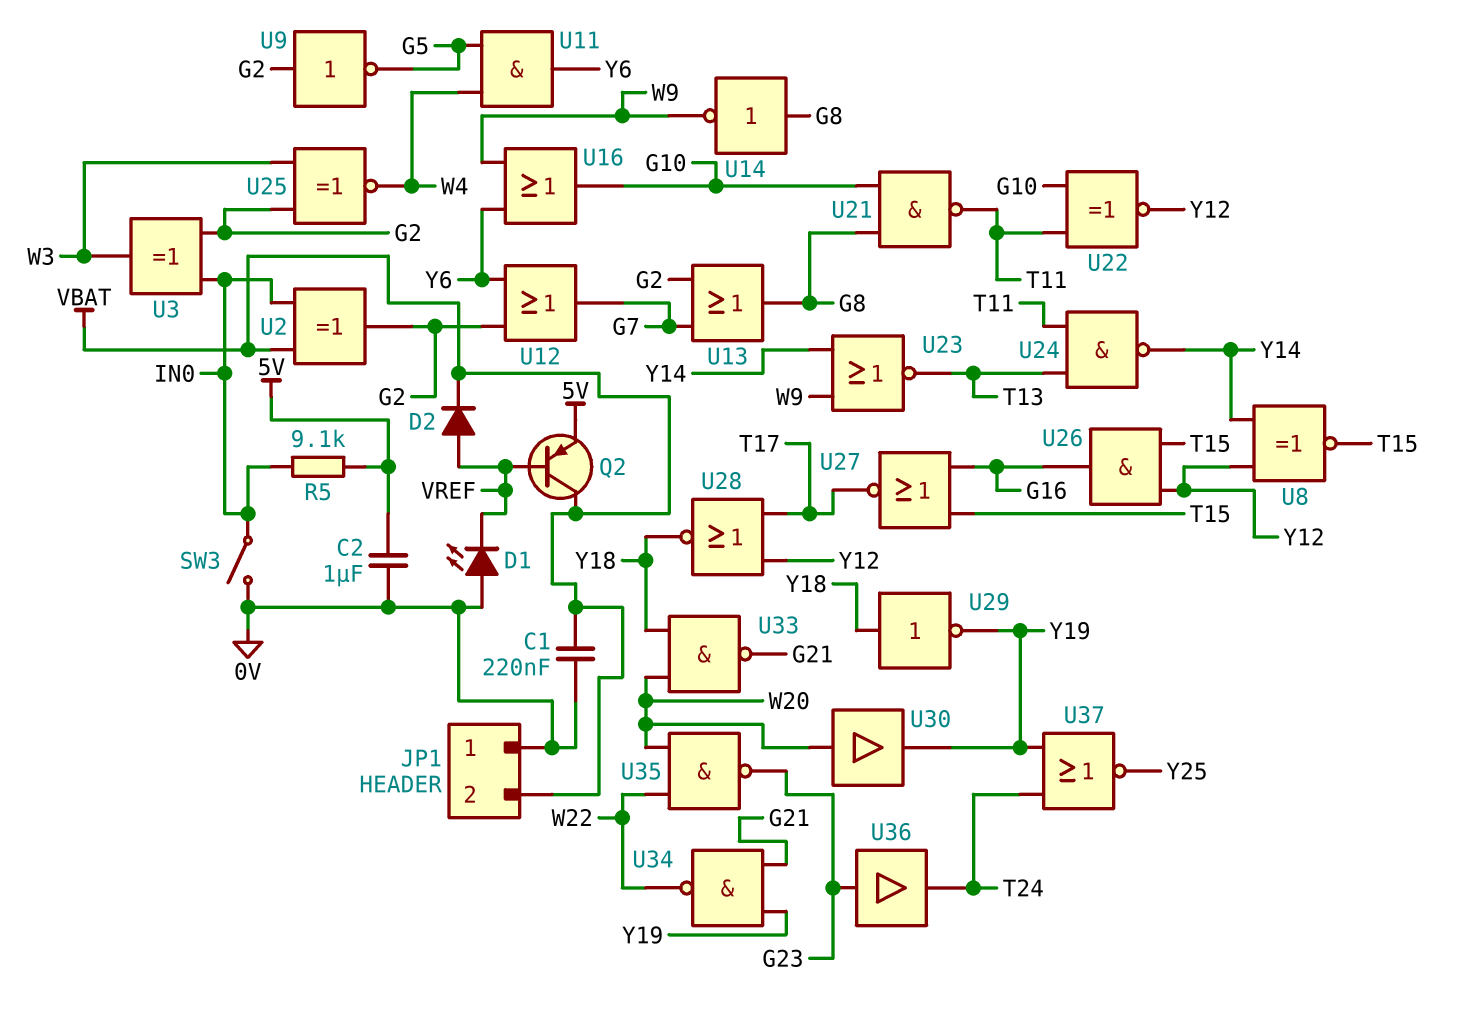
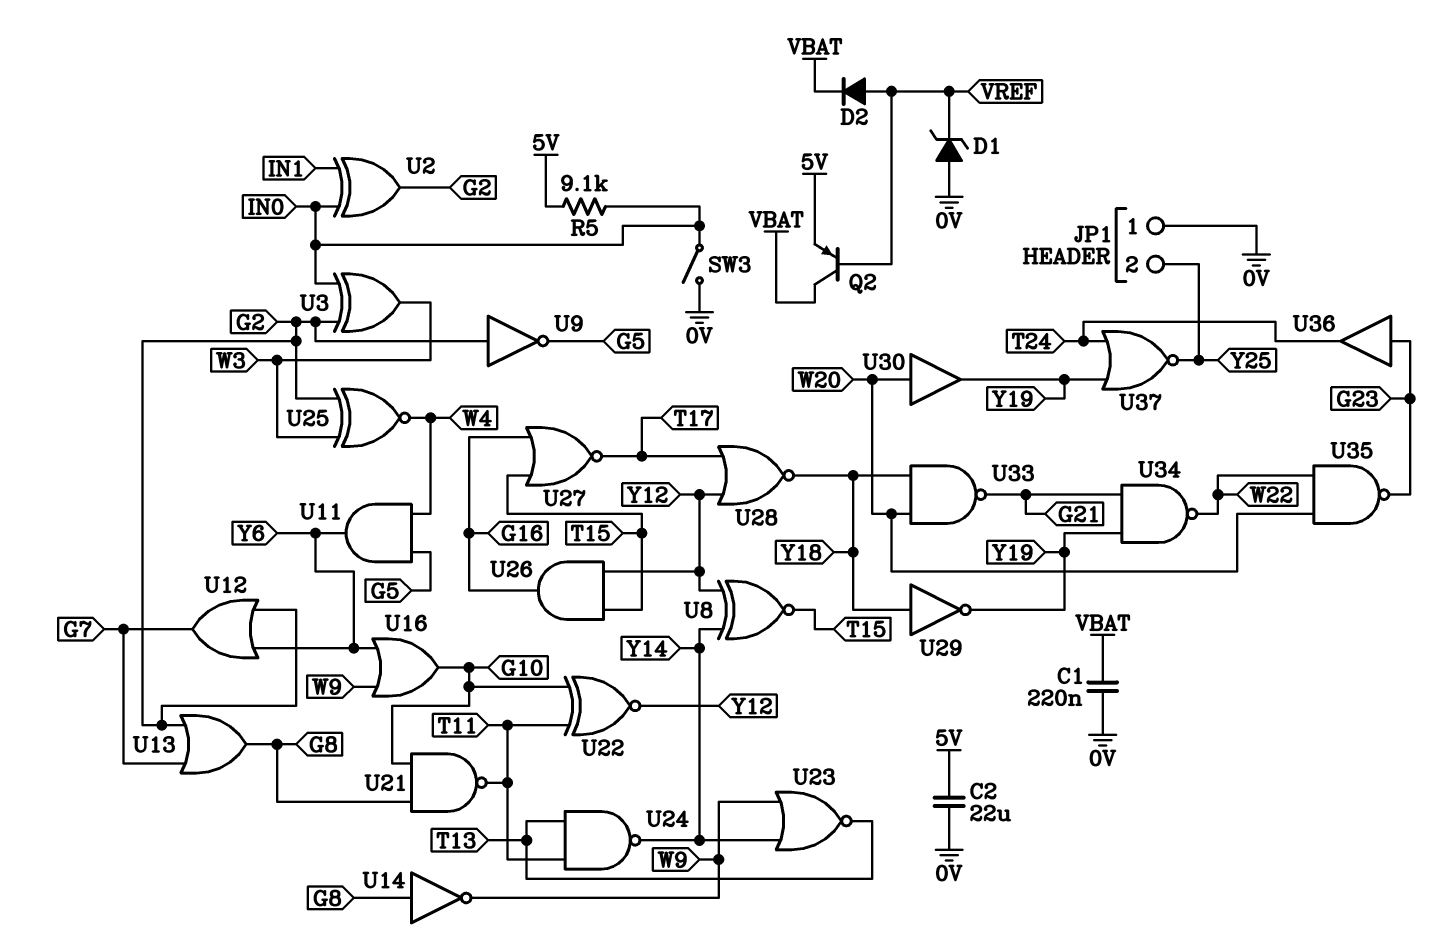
C2: 1uF (0V, 5V) -> 22uF (0V, 5V)
D1: LED (A 0V, K VREF) -> zener (A 0V, K VREF)
JP1 pin 2: VBAT -> Y25
U2: XOR (in IN0, in VBAT, out G2) -> XOR (in IN0, in IN1, out G2)

